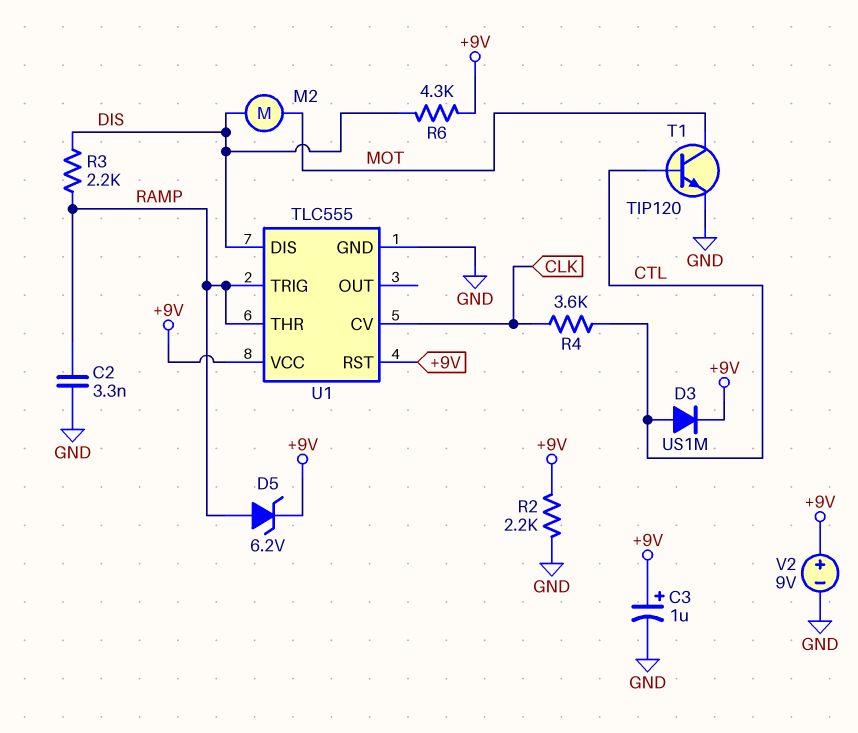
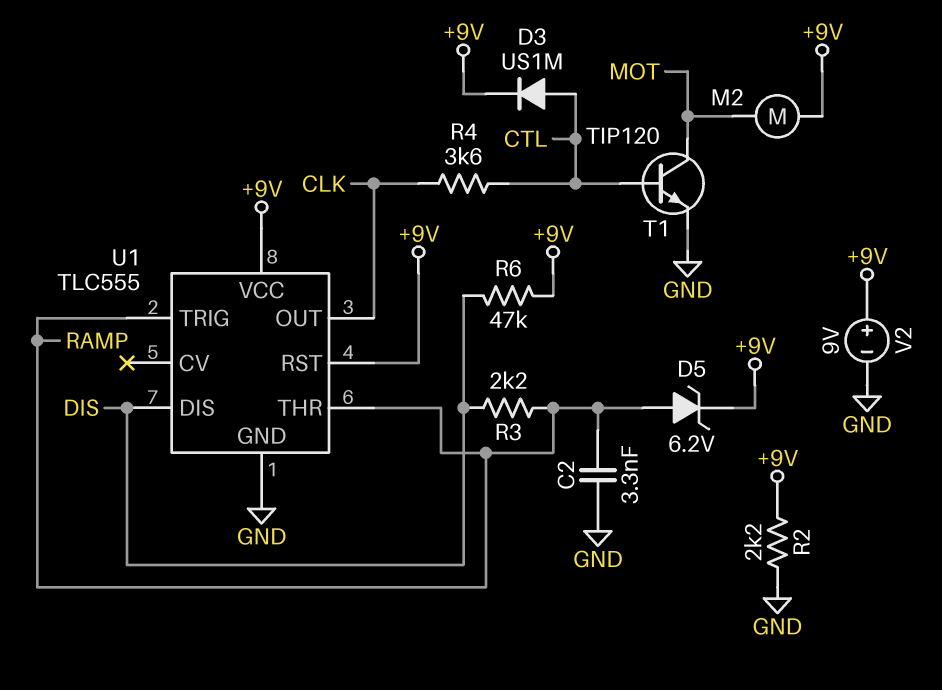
C3: 1uF (plus +9V, minus GND) -> none
M2: motor (DIS, MOT) -> motor (+9V, MOT)
R6: 4.3k (+9V, DIS) -> 47k (+9V, DIS)
U1 pin CV: CLK -> none
U1 pin OUT: none -> CLK

